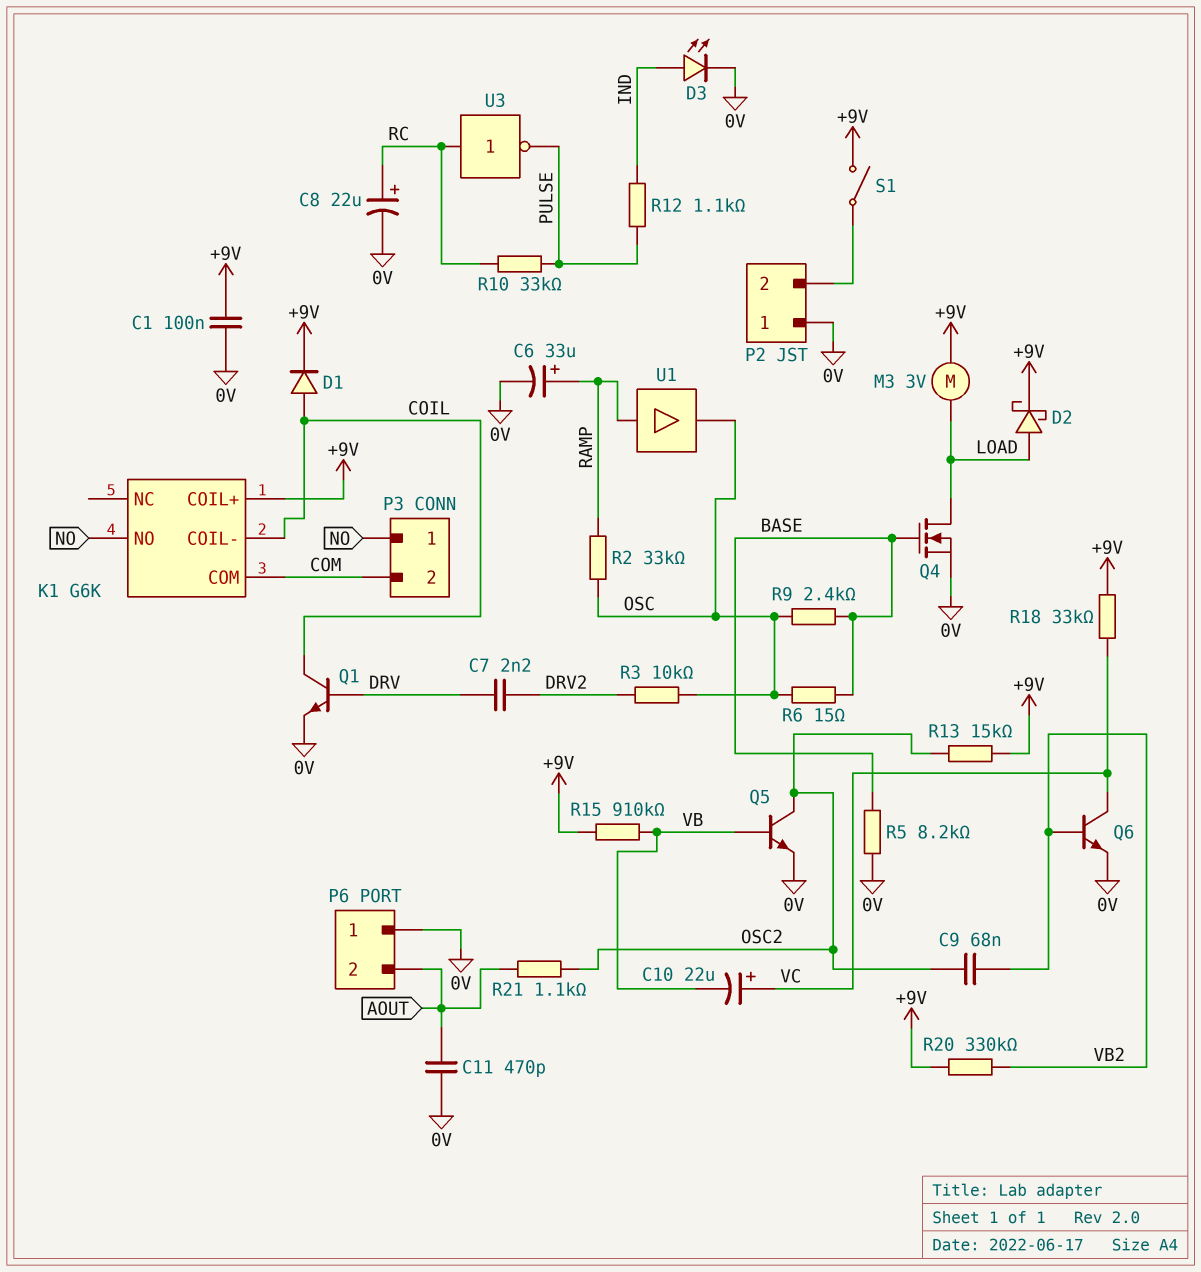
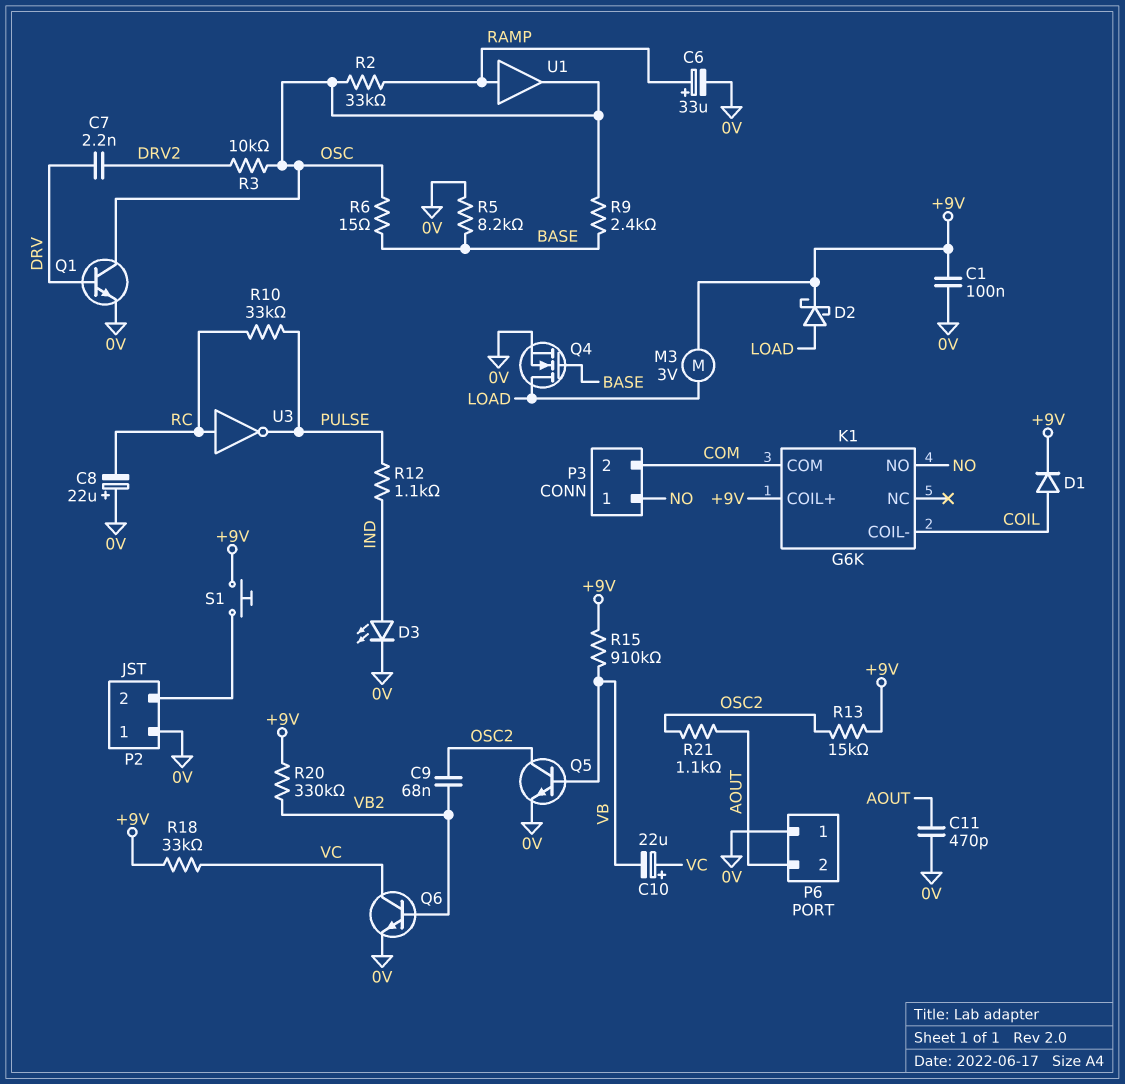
C8: 22uF (plus RC, minus 0V) -> 22uF (plus 0V, minus RC)
Q1: NPN (B DRV, C COIL, E 0V) -> NPN (B DRV, C OSC, E 0V)
S1: switch (+9V, P2/2) -> button (+9V, P2/2)

